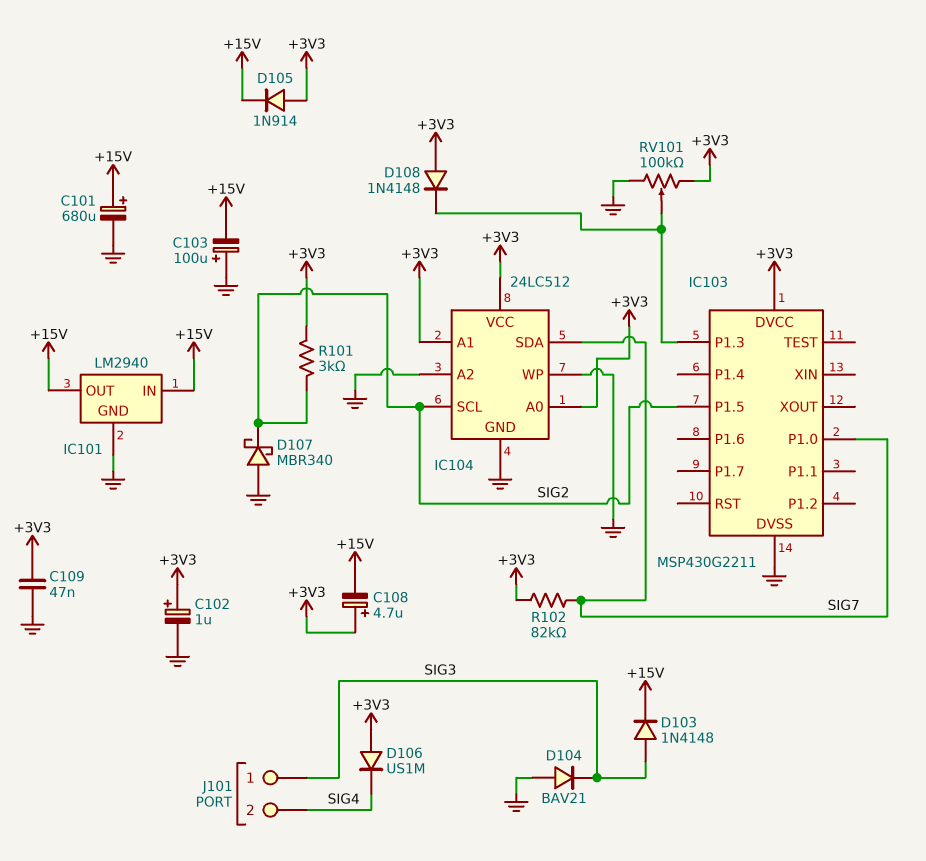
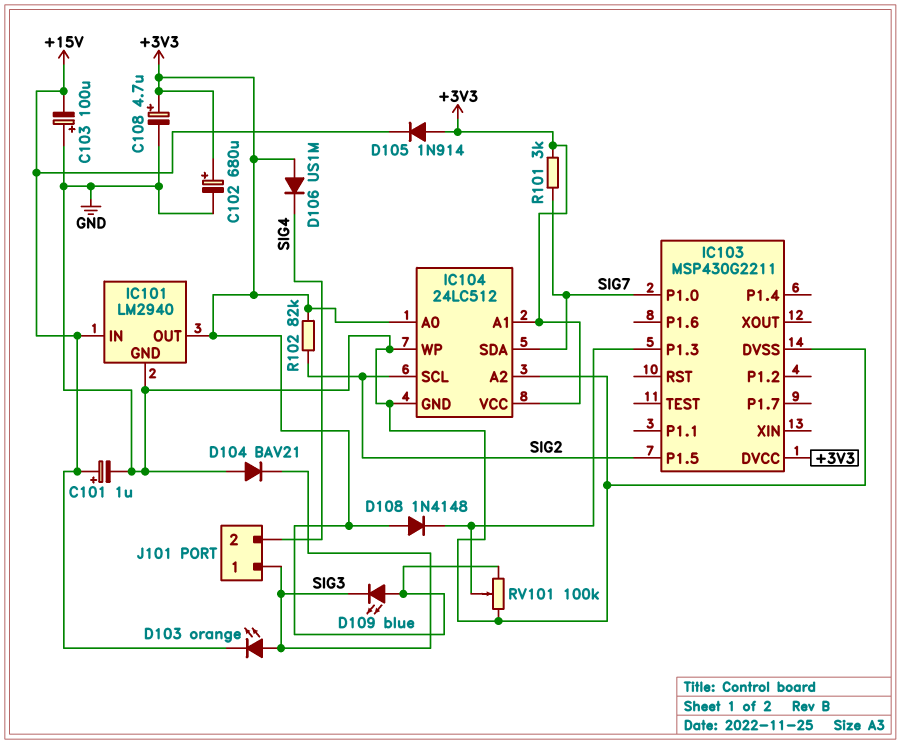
C101: 680uF (plus +15V, minus GND) -> 1uF (plus +15V, minus GND)
C102: 1uF (plus +3V3, minus GND) -> 680uF (plus +3V3, minus GND)
C108: 4.7uF (plus +3V3, minus +15V) -> 4.7uF (plus +3V3, minus GND)
C109: 47nF (+3V3, GND) -> none
D103: diode 1N4148 (A SIG3, K +15V) -> LED orange (A SIG3, K +15V)
D107: schottky MBR340 (A GND, K SIG2) -> none
D109: none -> LED blue (A +3V3, K SIG3)
IC101 pin OUT: +15V -> +3V3
R101: 3k (+3V3, SIG2) -> 3k (+3V3, SIG7)
R102: 82k (+3V3, SIG7) -> 82k (+3V3, SIG2)

